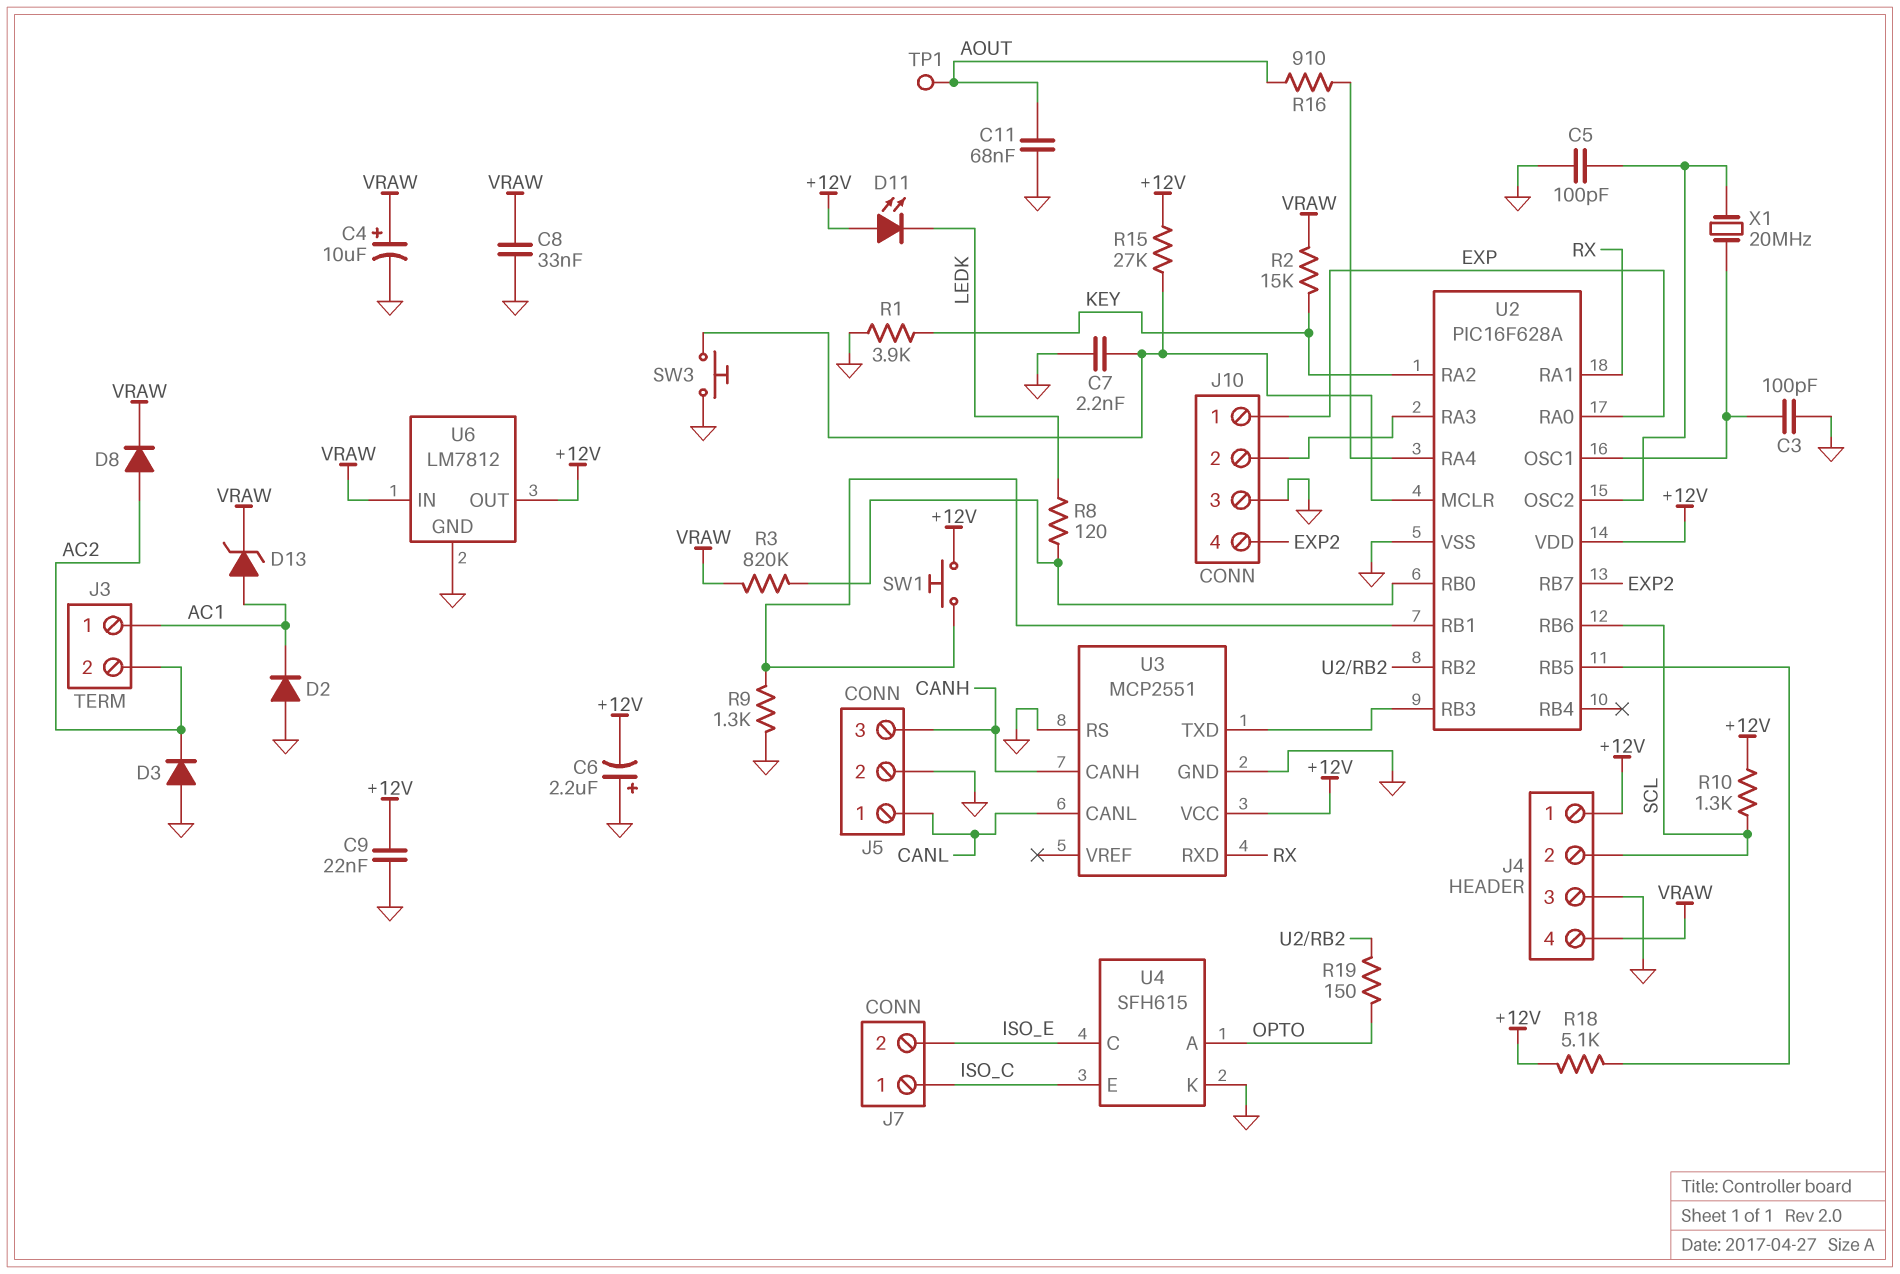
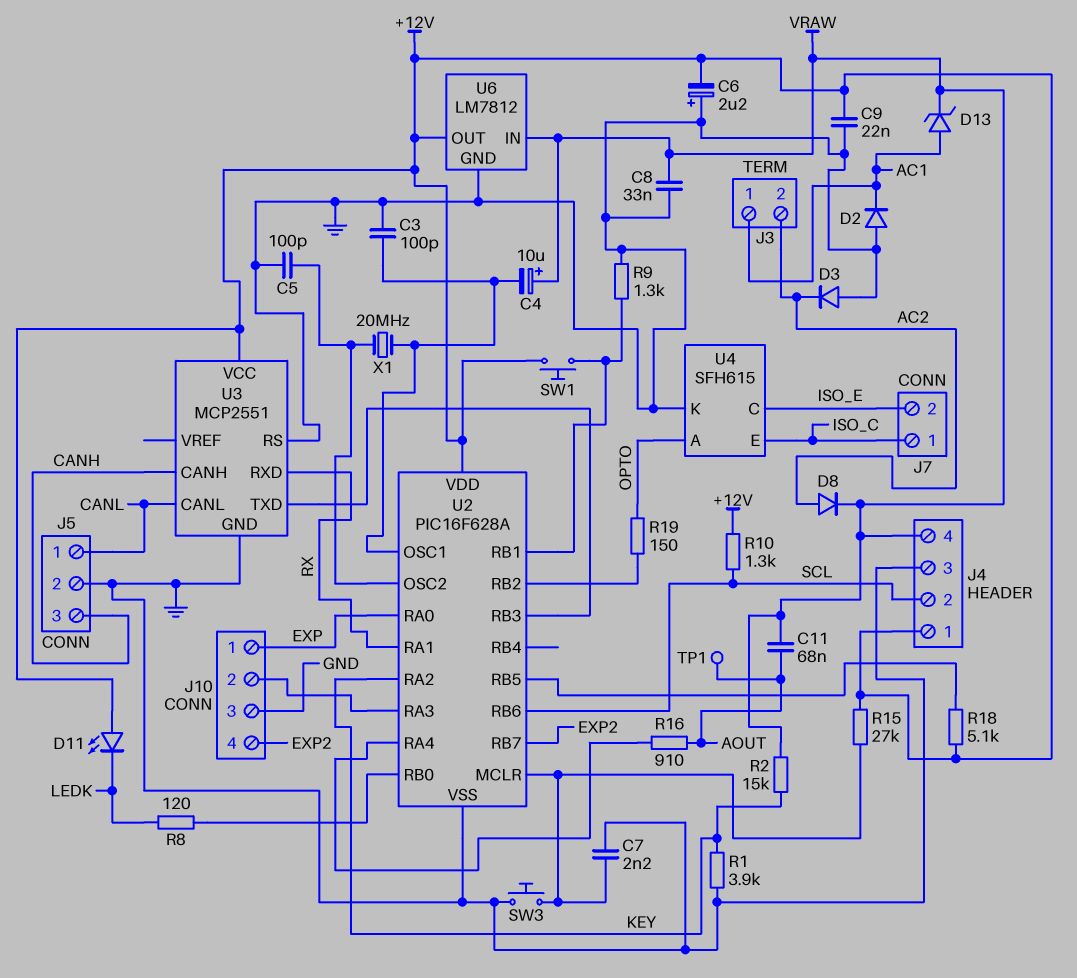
C4: 10uF (plus VRAW, minus GND) -> 10uF (plus VRAW, minus U2/OSC1)
C11: 68nF (AOUT, GND) -> 68nF (AOUT, VRAW)
R3: 820k (U2/RB0, VRAW) -> none

